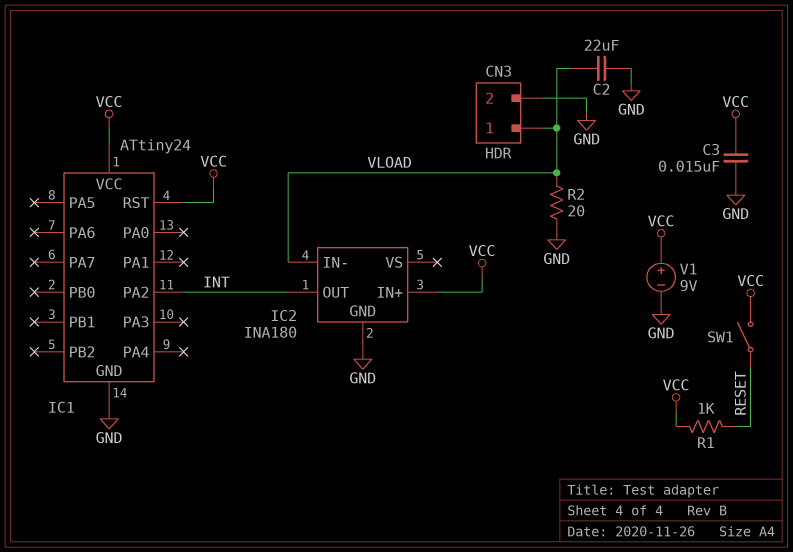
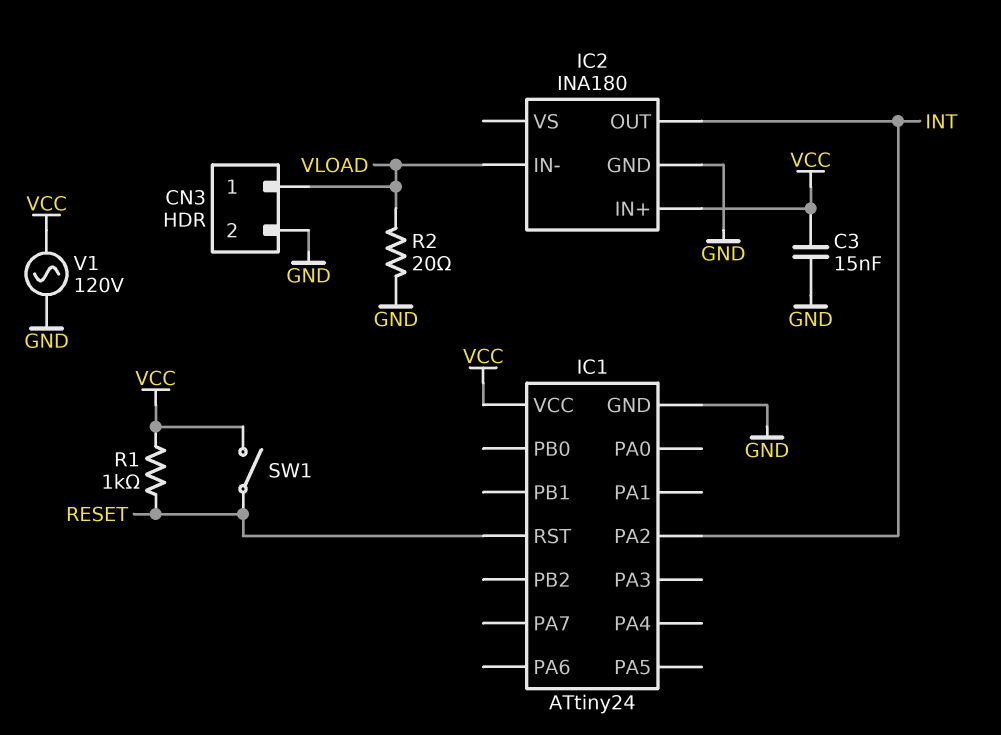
C2: 22uF (GND, VLOAD) -> none
IC1 pin RST: VCC -> RESET
V1: 9V (plus VCC, minus GND) -> AC 120V (GND, VCC)

